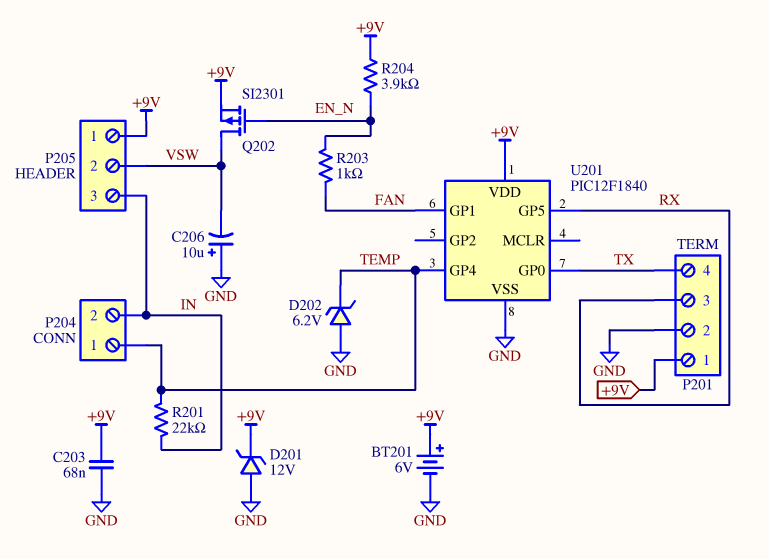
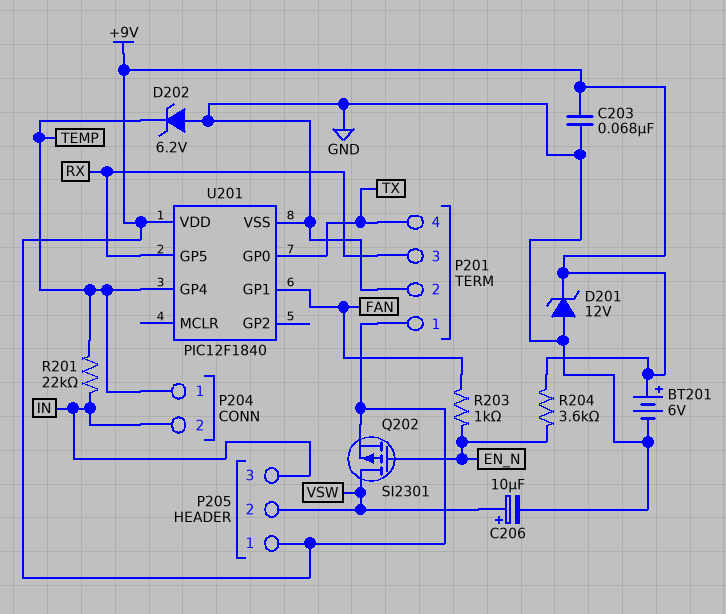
C206: 10uF (plus GND, minus VSW) -> 10uF (plus VSW, minus GND)
R204: 3.9k (+9V, EN_N) -> 3.6k (+9V, EN_N)

